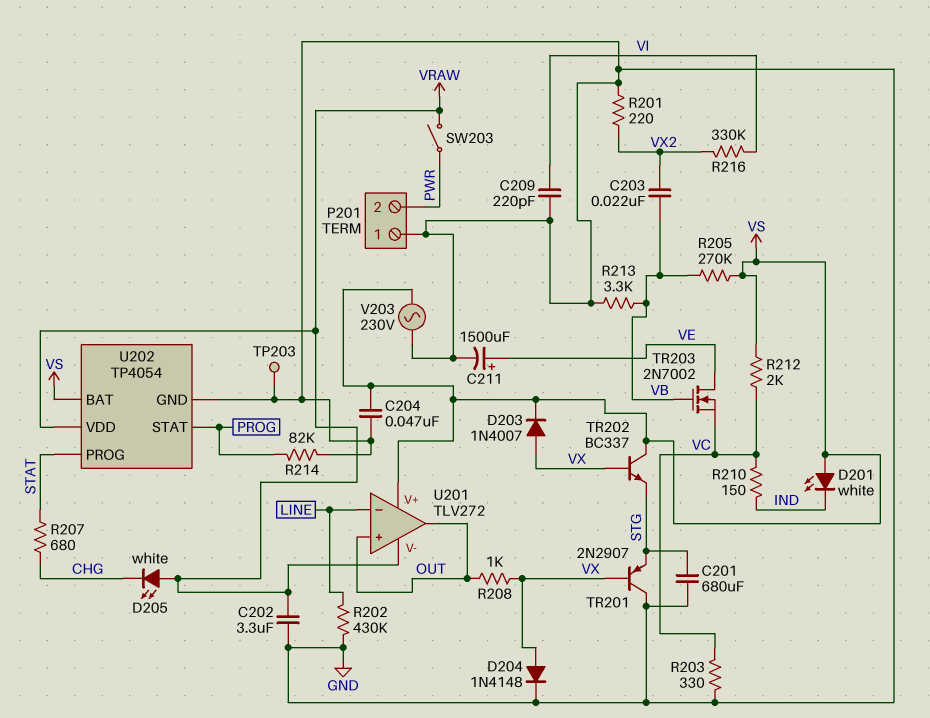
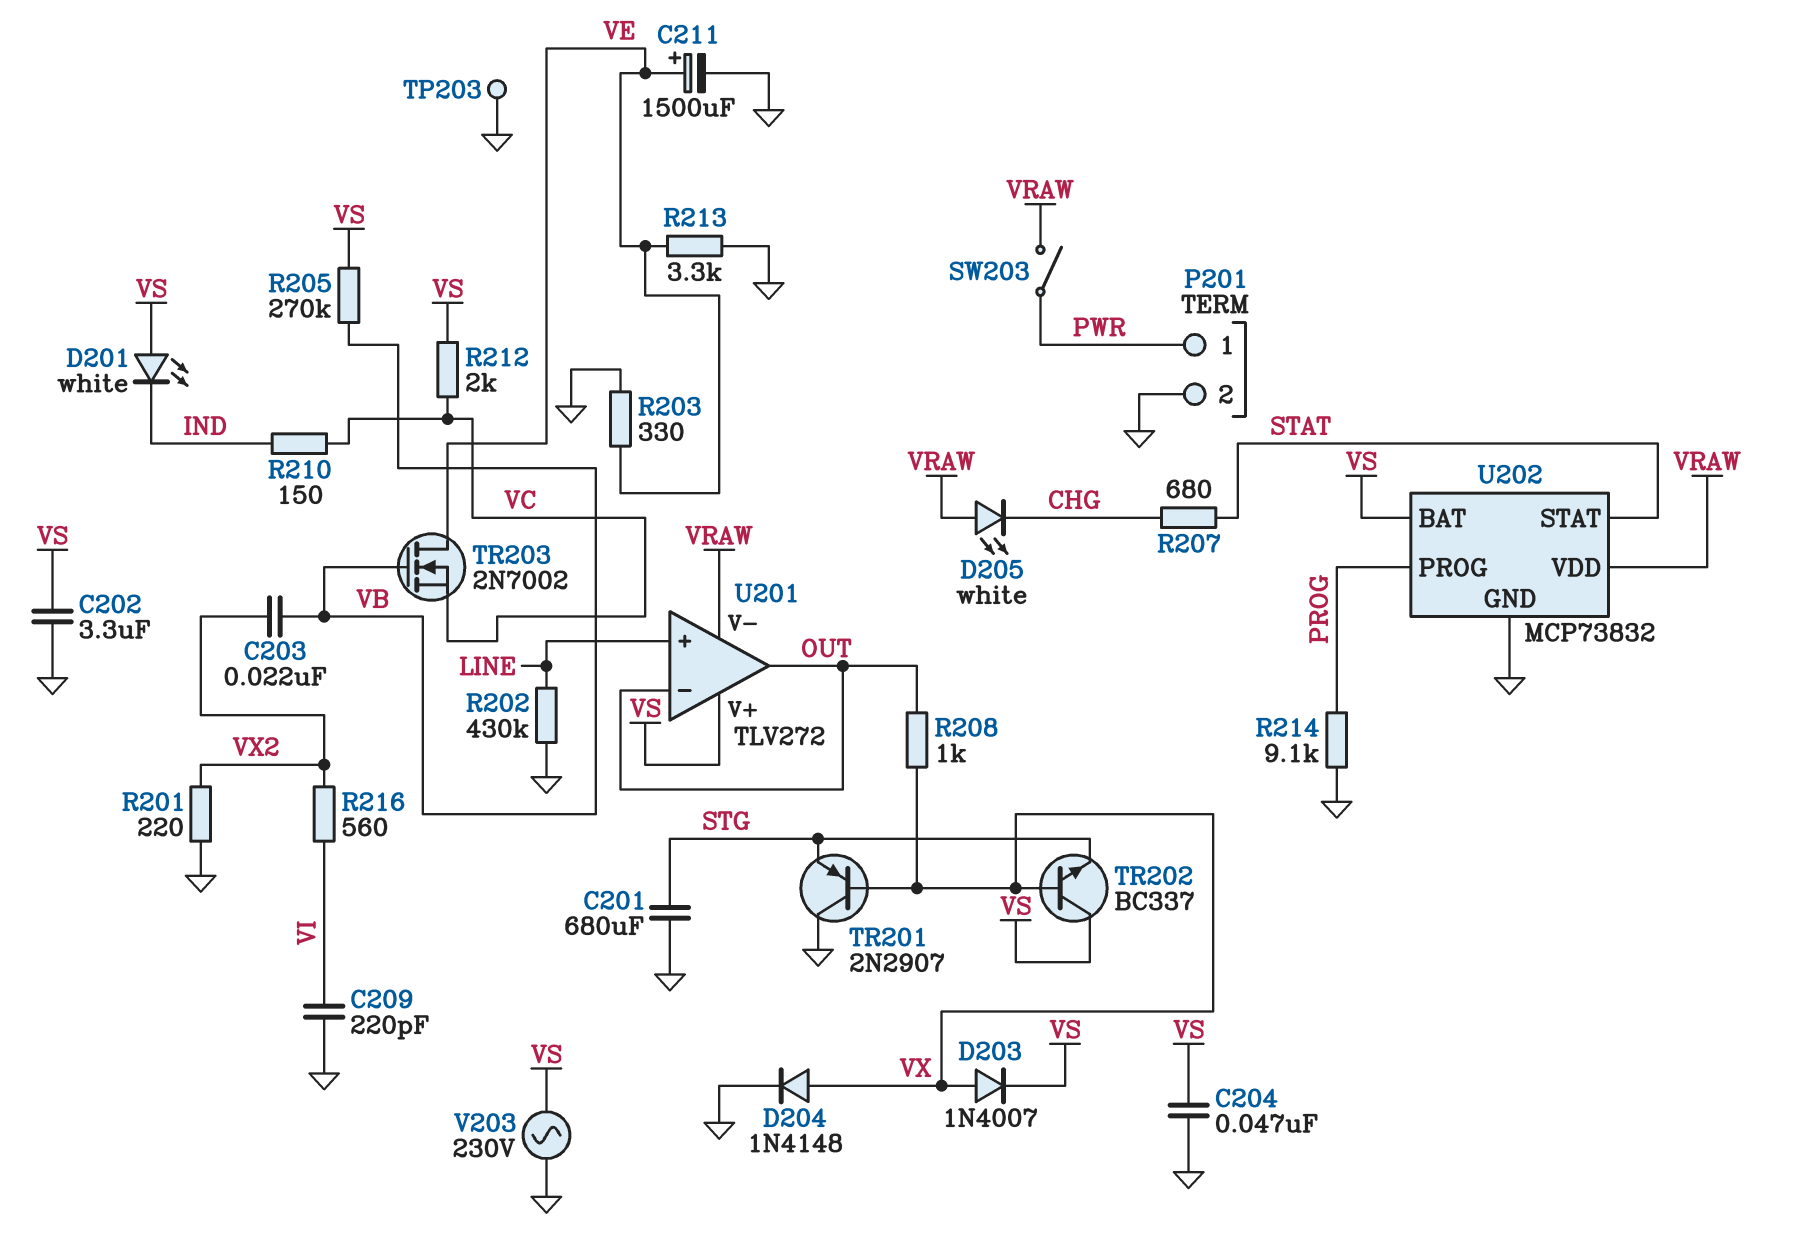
C202: 3.3uF (GND, VRAW) -> 3.3uF (GND, VS)
P201 pin 1: GND -> PWR
P201 pin 2: PWR -> GND
R203: 330 (GND, VC) -> 330 (GND, VE)
R213: 3.3k (GND, VB) -> 3.3k (GND, VE)
R214: 82k (GND, PROG) -> 9.1k (GND, PROG)
R216: 330k (VI, VX2) -> 560 (VI, VX2)
U201 pin in+: OUT -> LINE
U201 pin in-: LINE -> OUT
U202: TP4054 -> MCP73832
U202 pin PROG: STAT -> PROG
U202 pin STAT: PROG -> STAT

